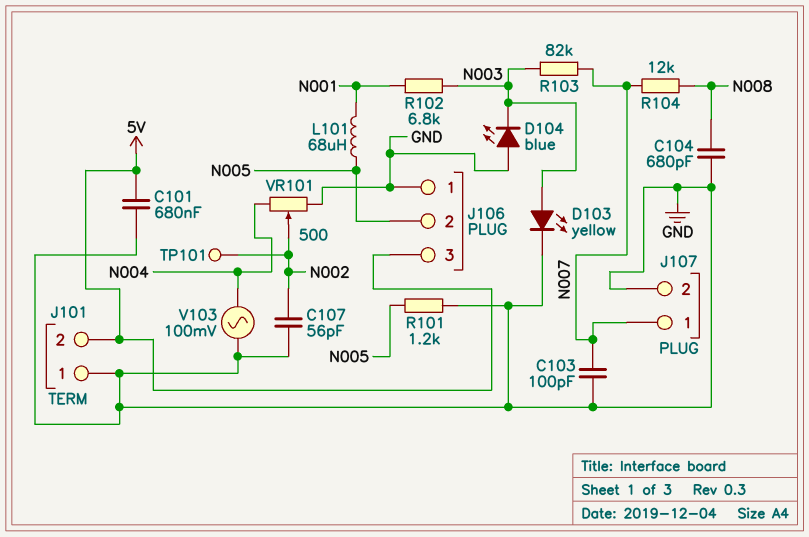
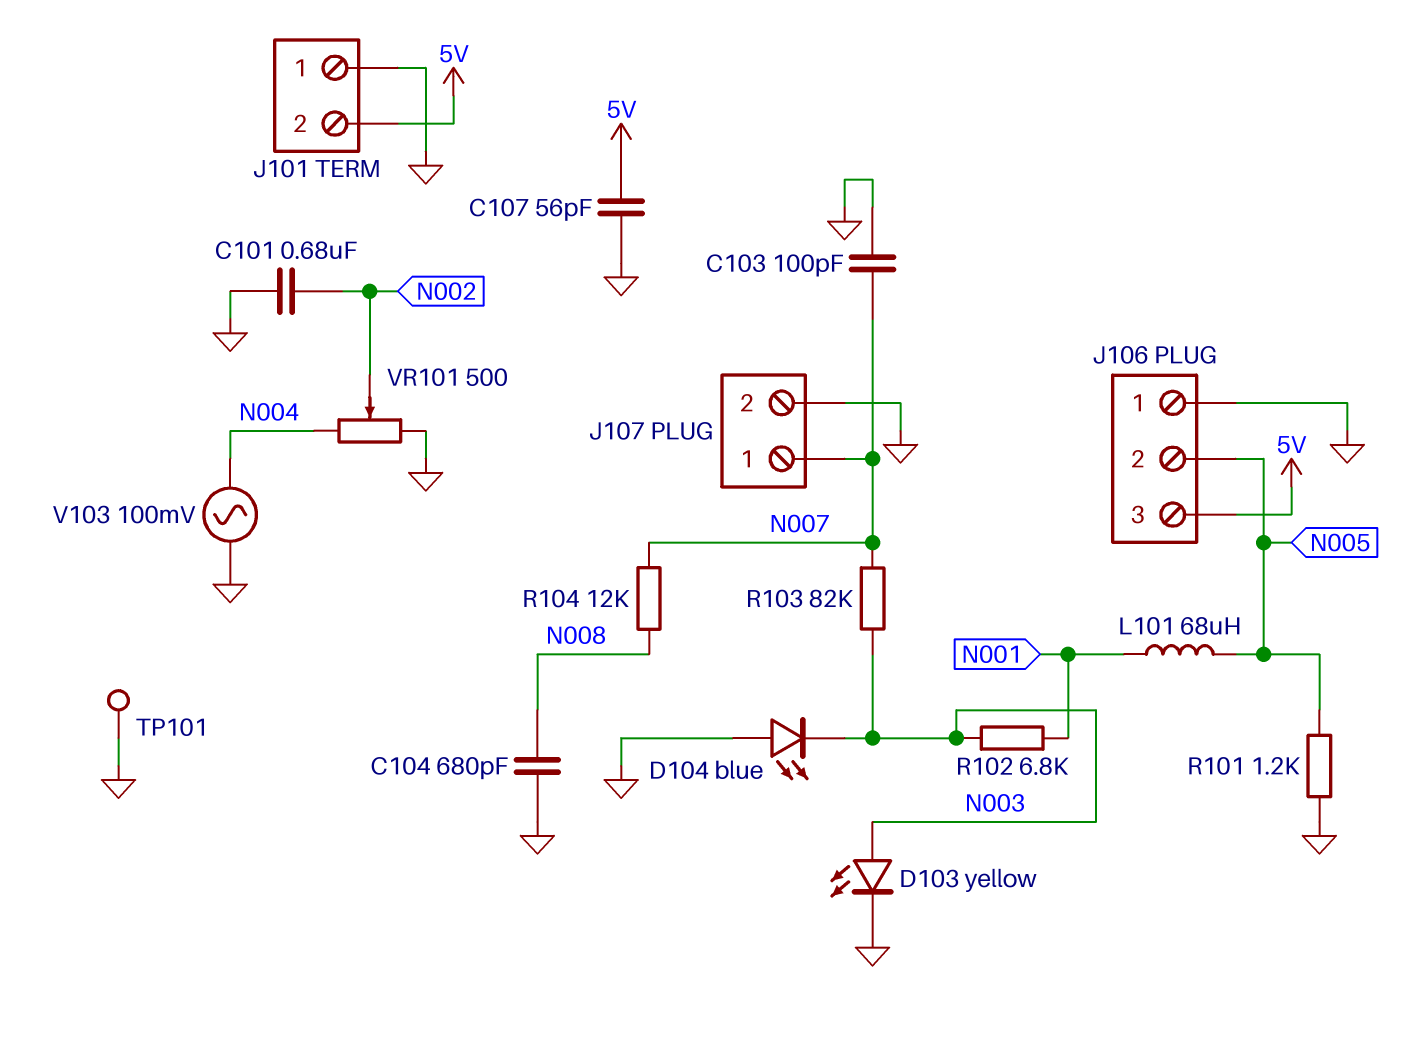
C101: 680nF (5V, GND) -> 680nF (GND, N002)
C107: 56pF (GND, N002) -> 56pF (5V, GND)
TP101: test point (N002) -> test point (GND)

